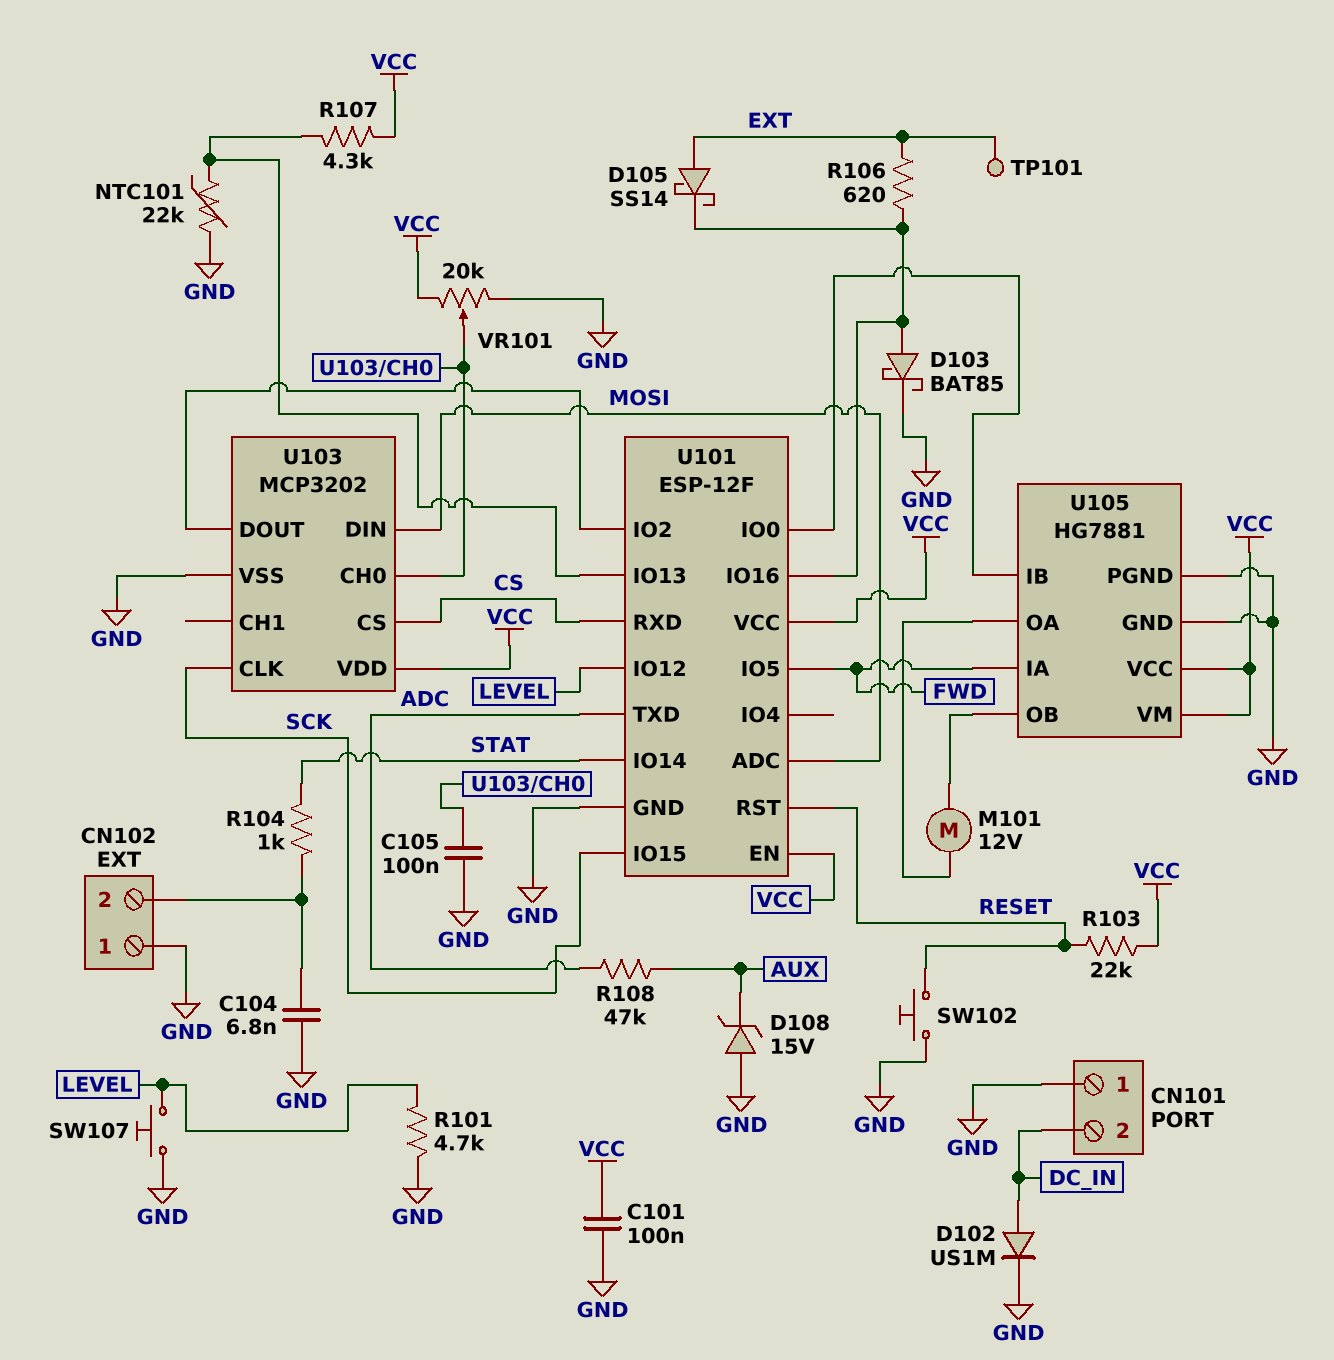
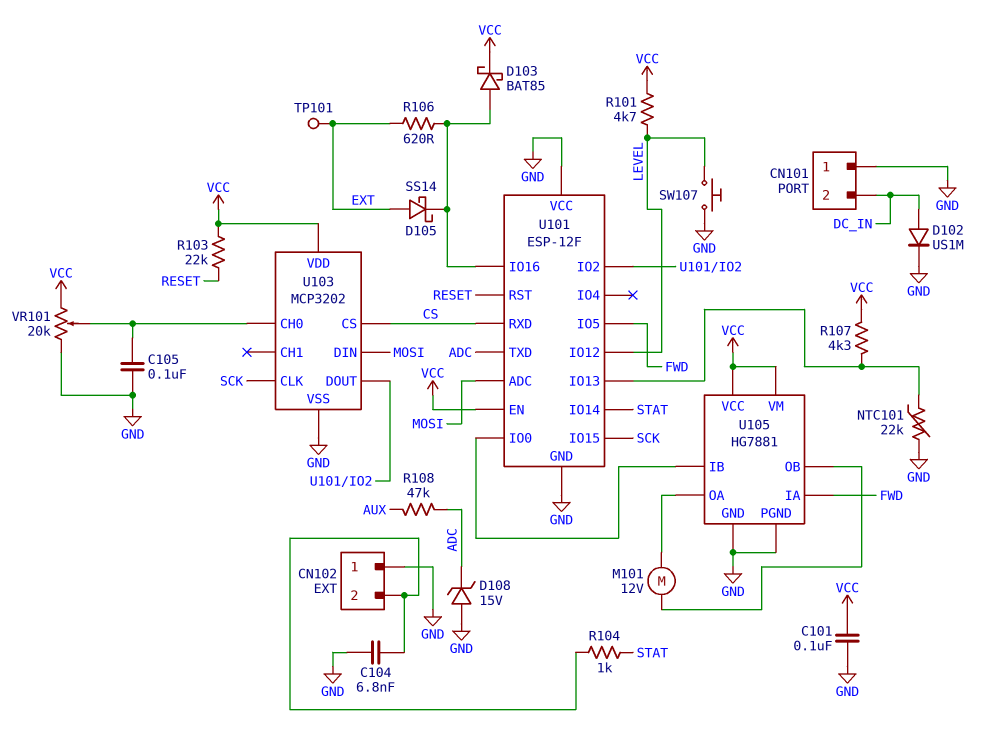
D103: schottky BAT85 (A U101/IO16, K GND) -> schottky BAT85 (A U101/IO16, K VCC)
D108: zener 15V (A GND, K AUX) -> zener 15V (A GND, K ADC)
R101: 4.7k (GND, LEVEL) -> 4.7k (LEVEL, VCC)
SW102: button (GND, RESET) -> none
U101 pin VCC: VCC -> GND

